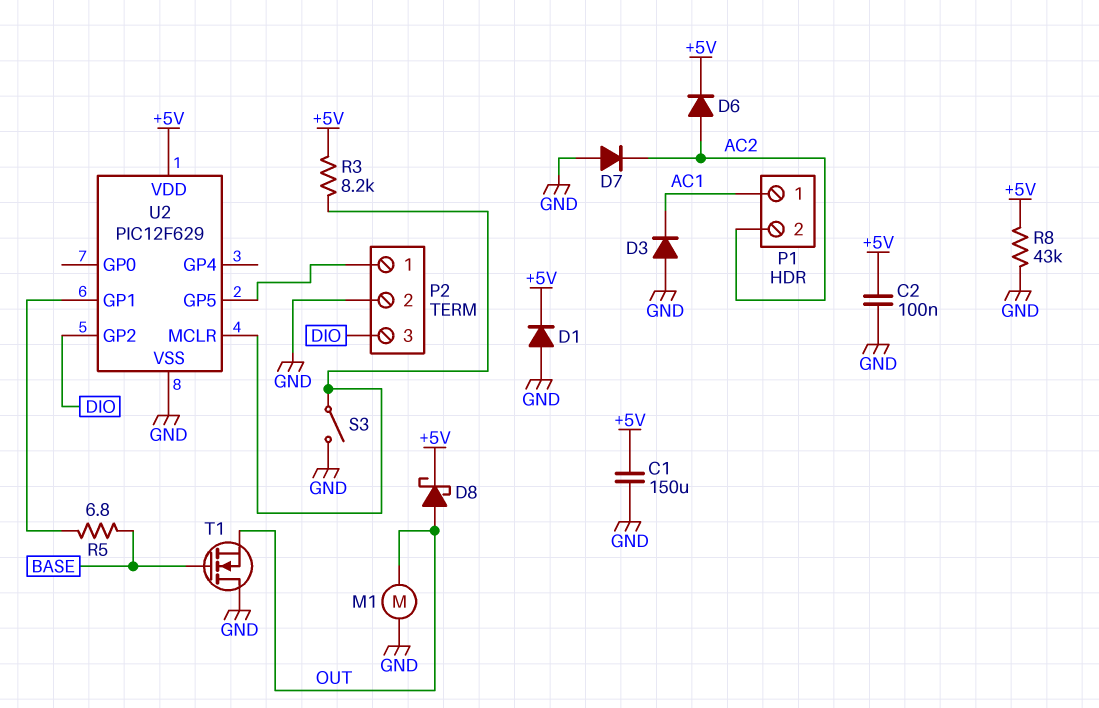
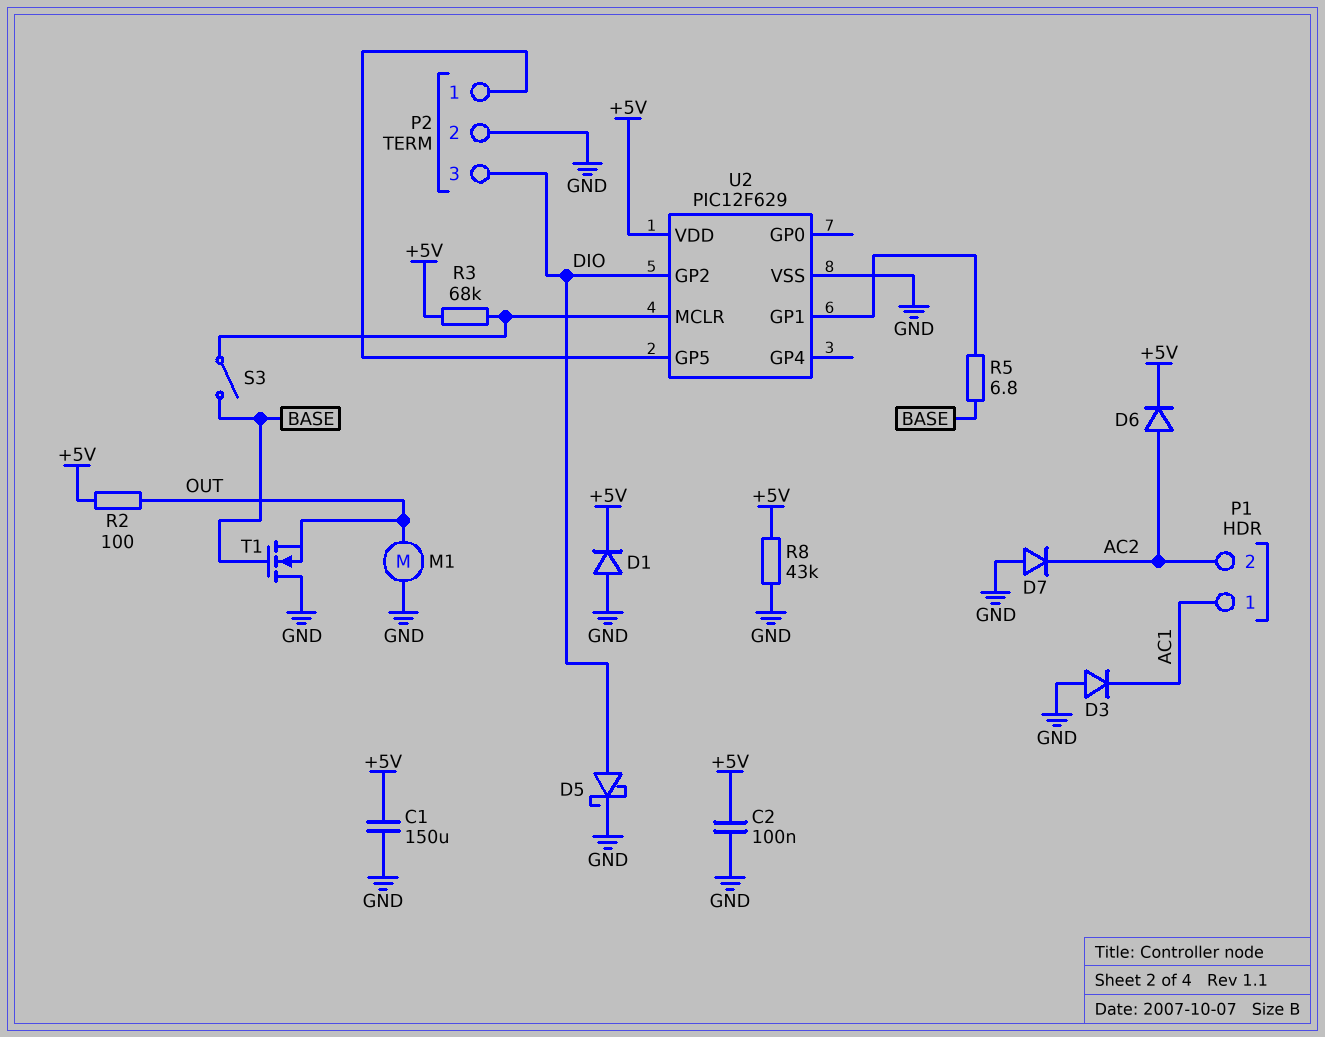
D5: none -> schottky (A DIO, K GND)
D8: schottky (A OUT, K +5V) -> none
R2: none -> 100 (+5V, OUT)
R3: 8.2k (+5V, U2/MCLR) -> 68k (+5V, U2/MCLR)
S3: switch (GND, U2/MCLR) -> switch (BASE, U2/MCLR)

